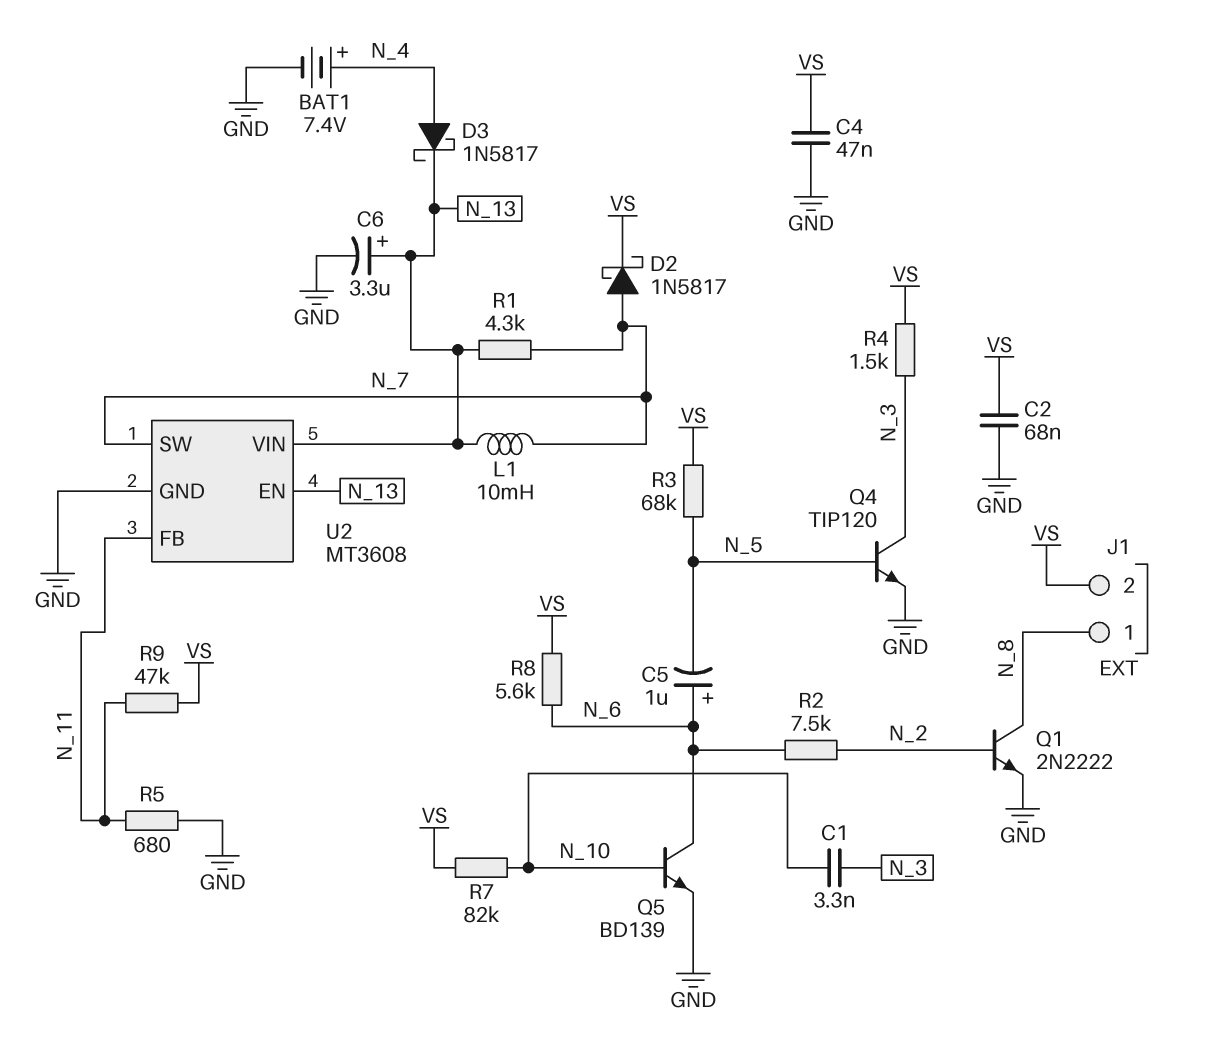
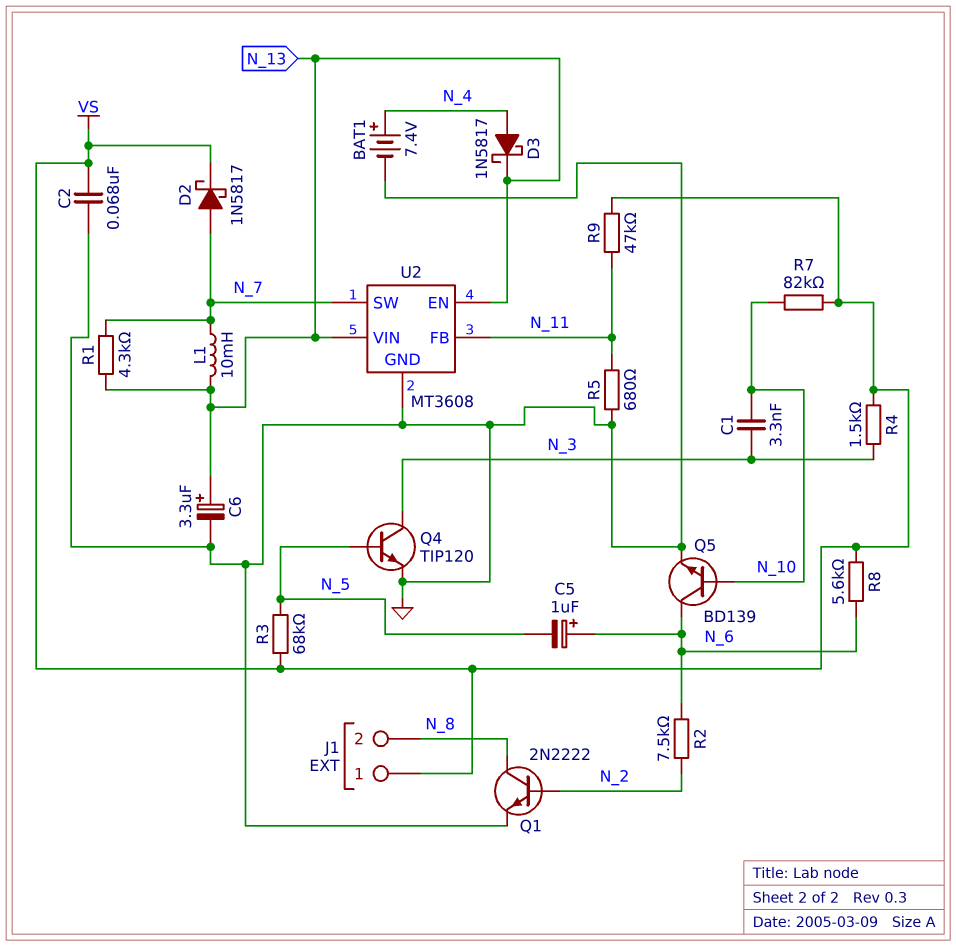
C4: 47nF (GND, VS) -> none
J1 pin 1: N_8 -> VS
J1 pin 2: VS -> N_8

